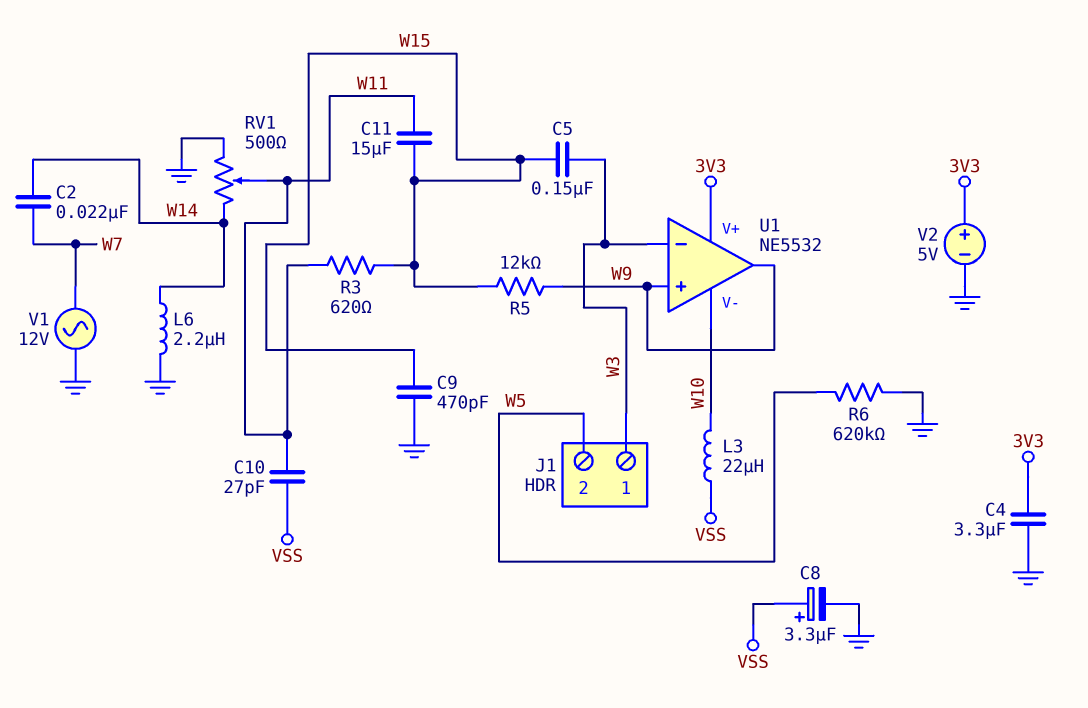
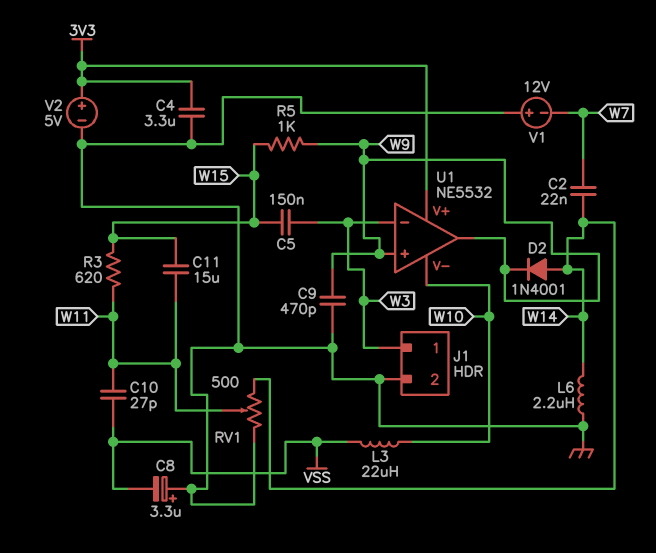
C8: 3.3uF (plus VSS, minus GND) -> 3.3uF (plus GND, minus VSS)
C9: 470pF (GND, W15) -> 470pF (GND, W9)
D2: none -> diode 1N4001 (A W14, K W9)
J1 pin 2: W5 -> GND
R5: 12k (W9, W15) -> 1k (W9, W15)
R6: 620k (GND, W5) -> none
V1: AC 12V (GND, W7) -> 12V (plus GND, minus W7)

